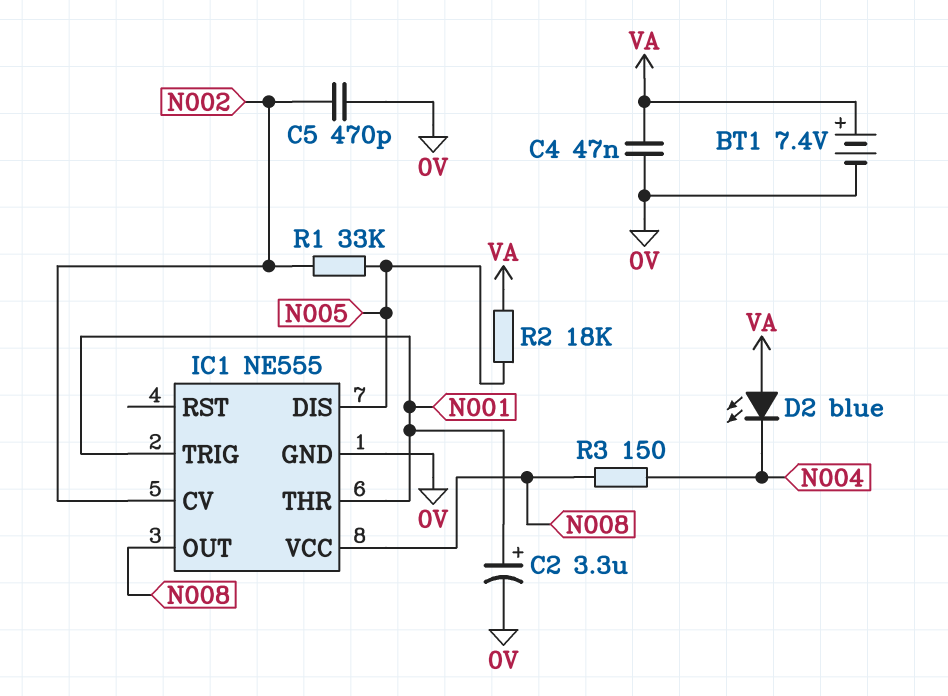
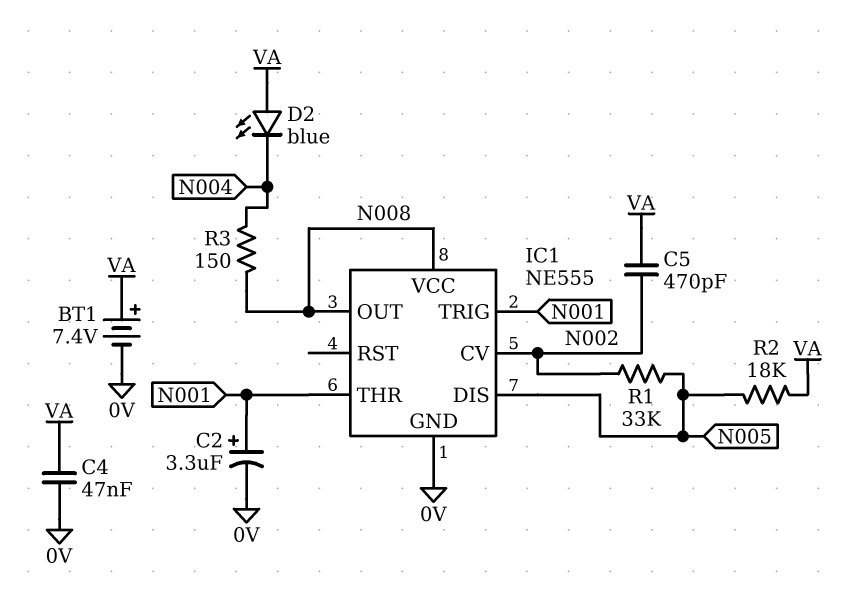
C5: 470pF (0V, N002) -> 470pF (N002, VA)

